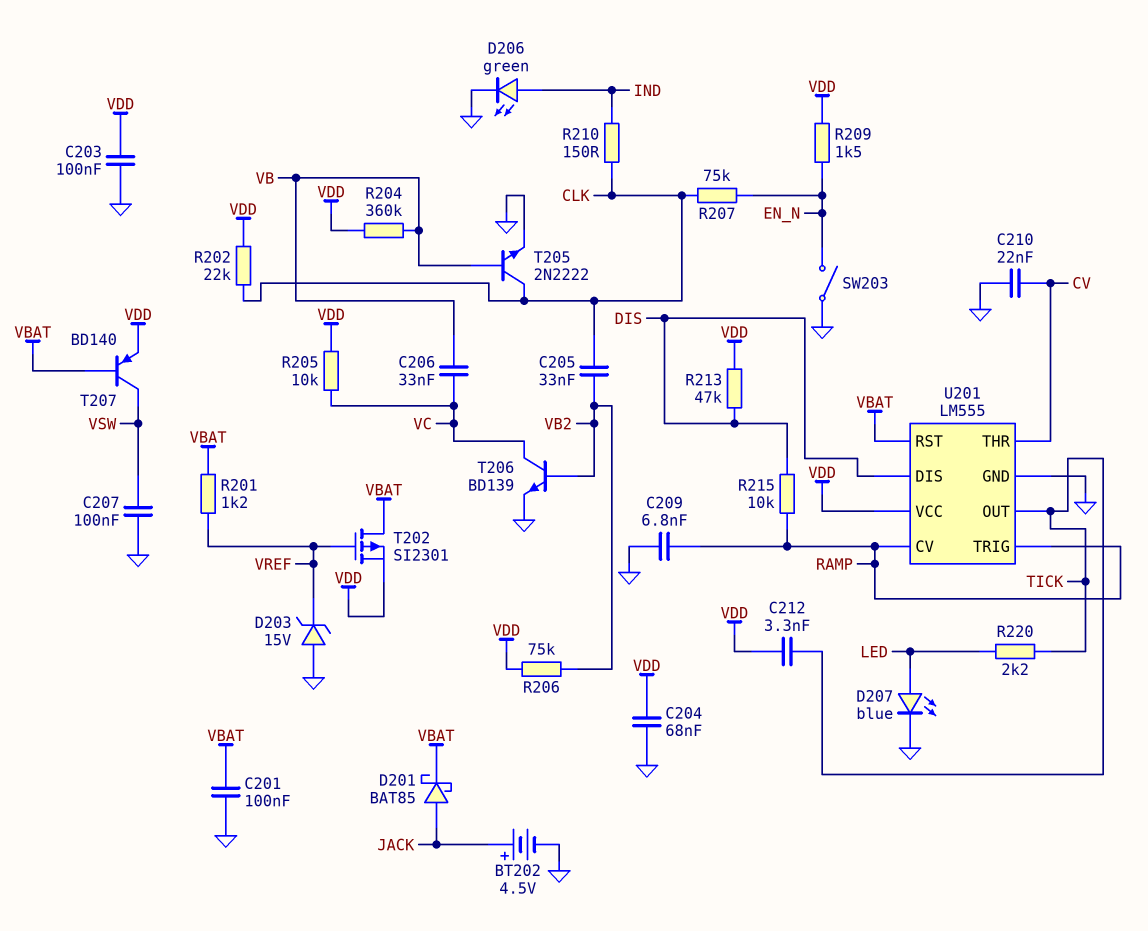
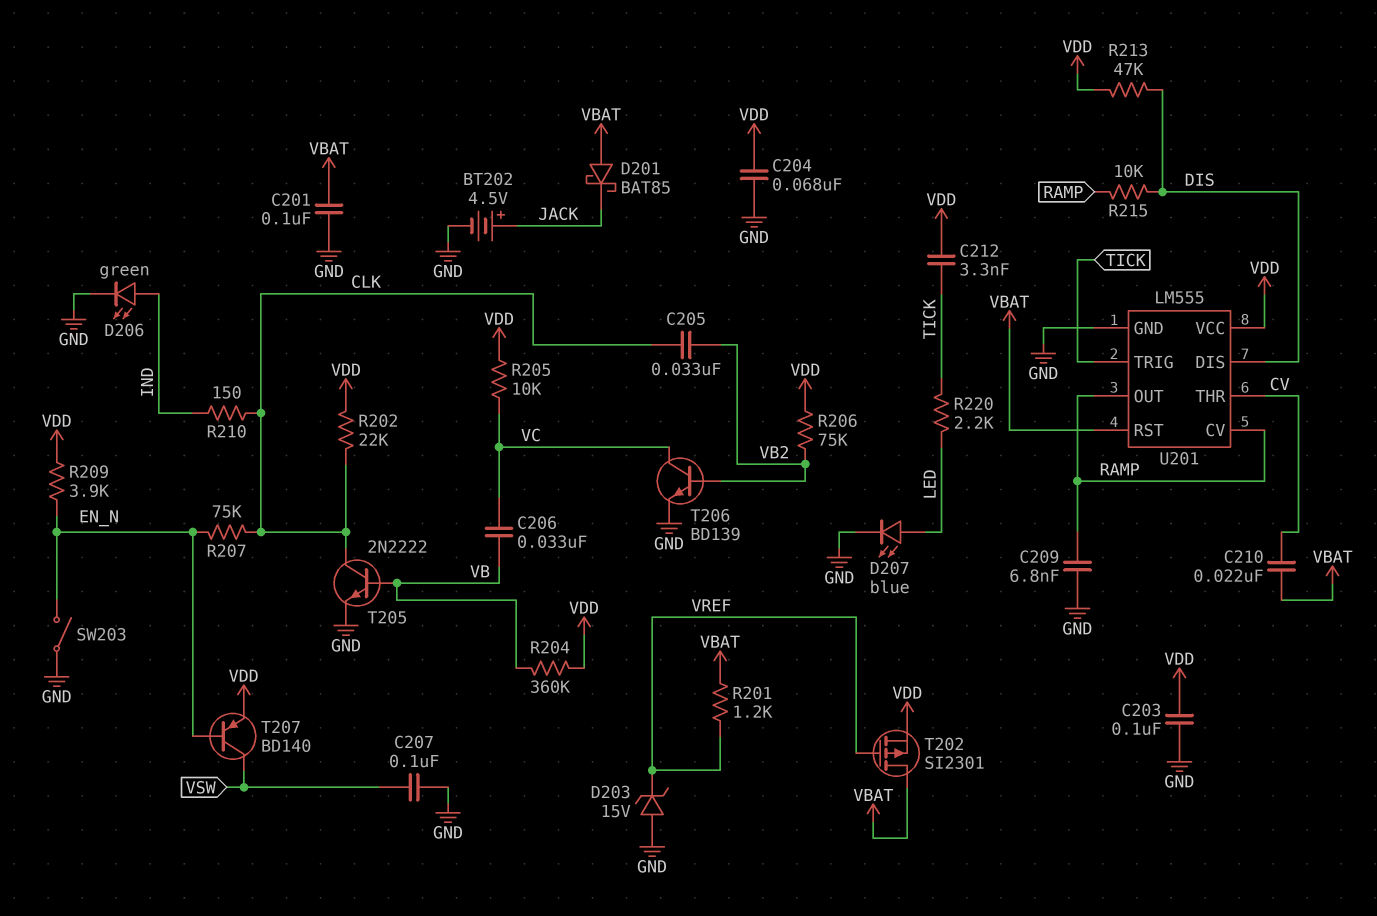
C210: 22nF (CV, GND) -> 22nF (CV, VBAT)
D201: schottky BAT85 (A JACK, K VBAT) -> schottky BAT85 (A VBAT, K JACK)
R209: 1.5k (EN_N, VDD) -> 3.9k (EN_N, VDD)
T207: PNP BD140 (B VBAT, C VSW, E VDD) -> PNP BD140 (B EN_N, C VSW, E VDD)
U201 pin OUT: TICK -> RAMP
U201 pin TRIG: RAMP -> TICK

